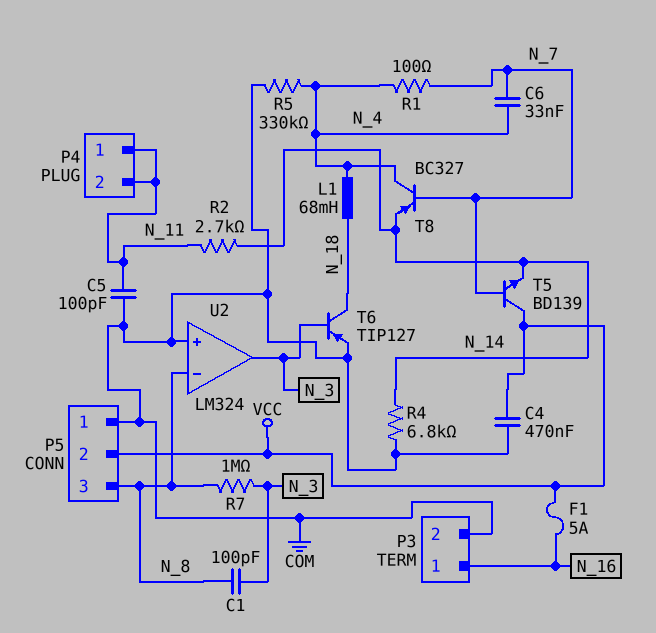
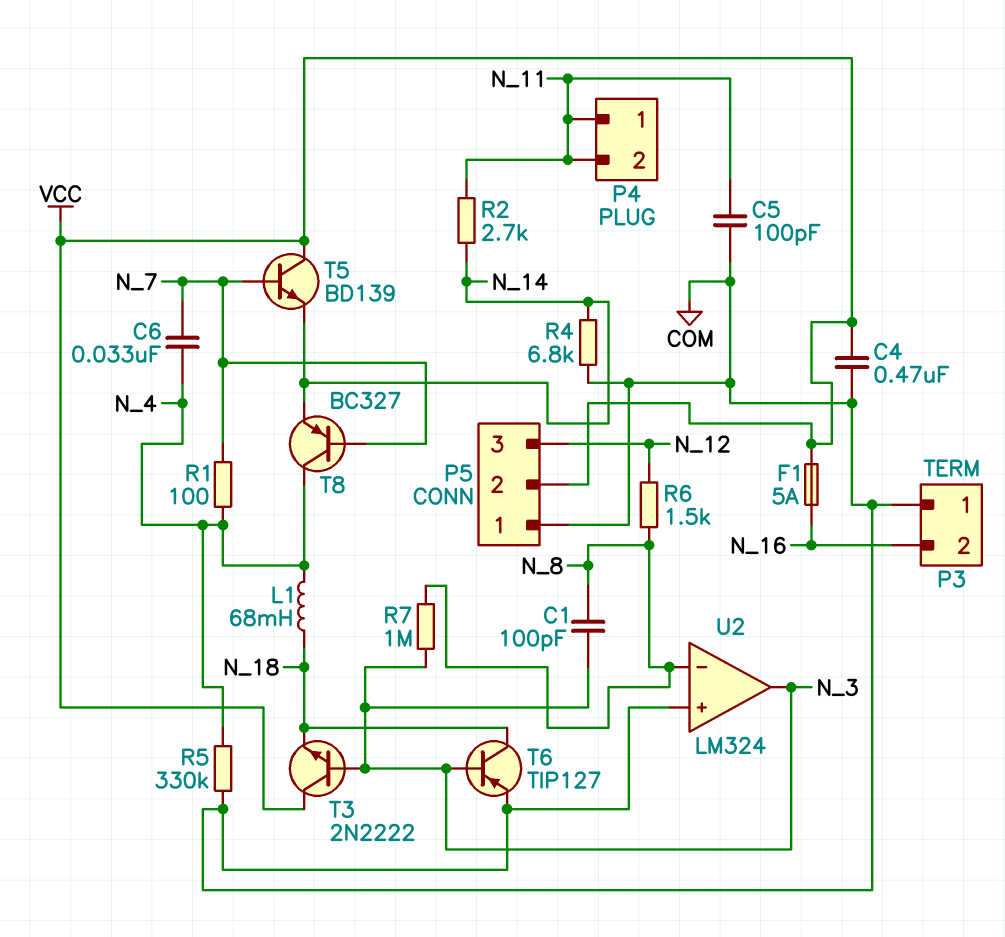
P3 pin 1: N_16 -> COM
P3 pin 2: COM -> N_16
P5 pin 3: N_8 -> N_12
R6: none -> 1.5k (N_8, N_12)
T3: none -> NPN 2N2222 (B N_3, C VCC, E N_18)

